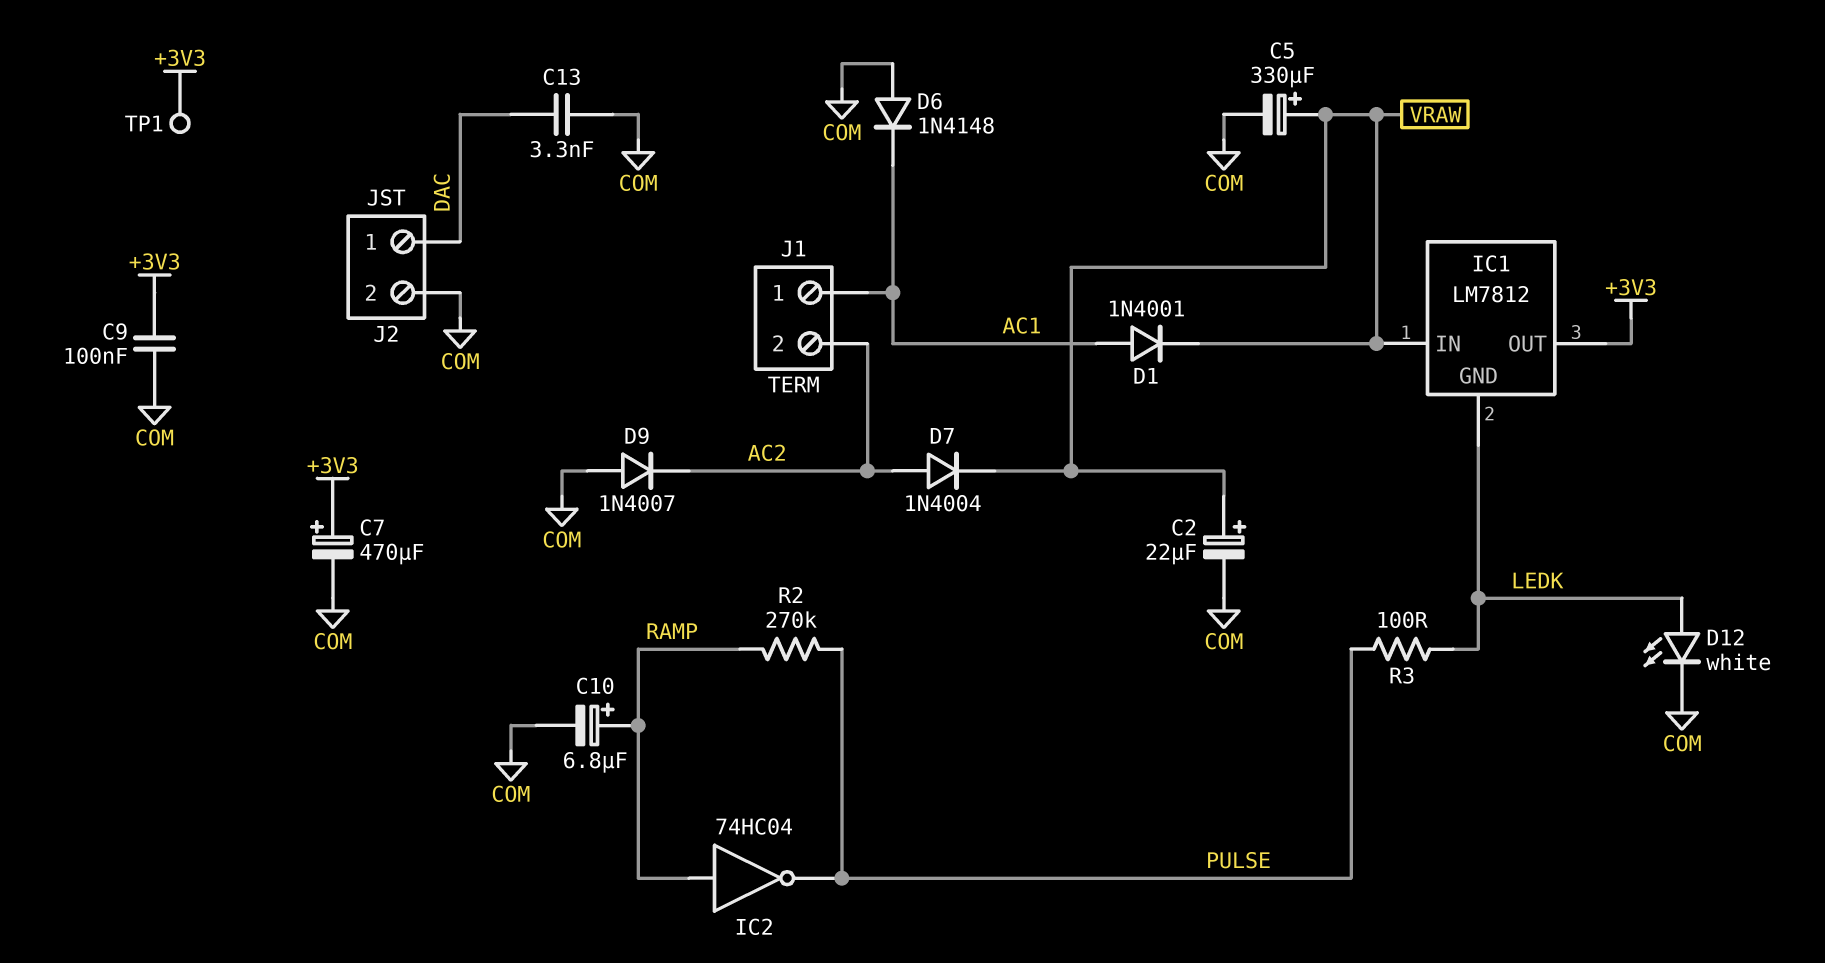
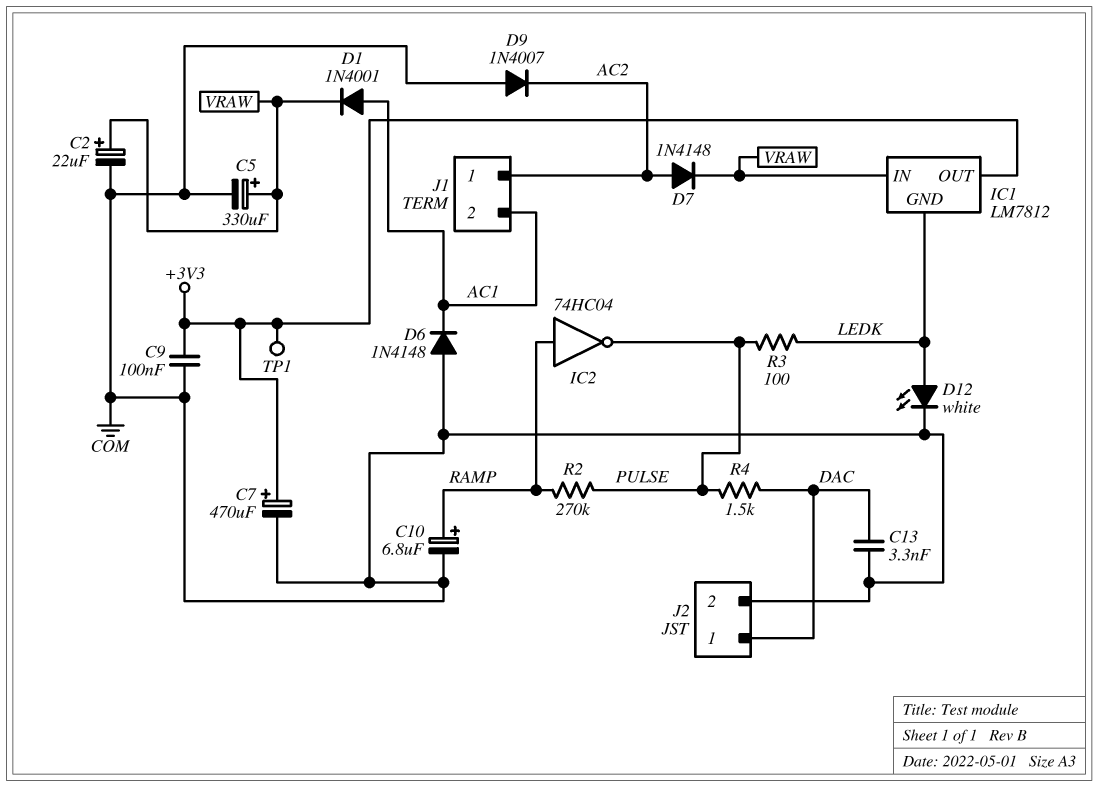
D7: diode 1N4004 (A AC2, K VRAW) -> diode 1N4148 (A AC2, K VRAW)
J1 pin 1: AC1 -> AC2
J1 pin 2: AC2 -> AC1
R4: none -> 1.5k (DAC, PULSE)

